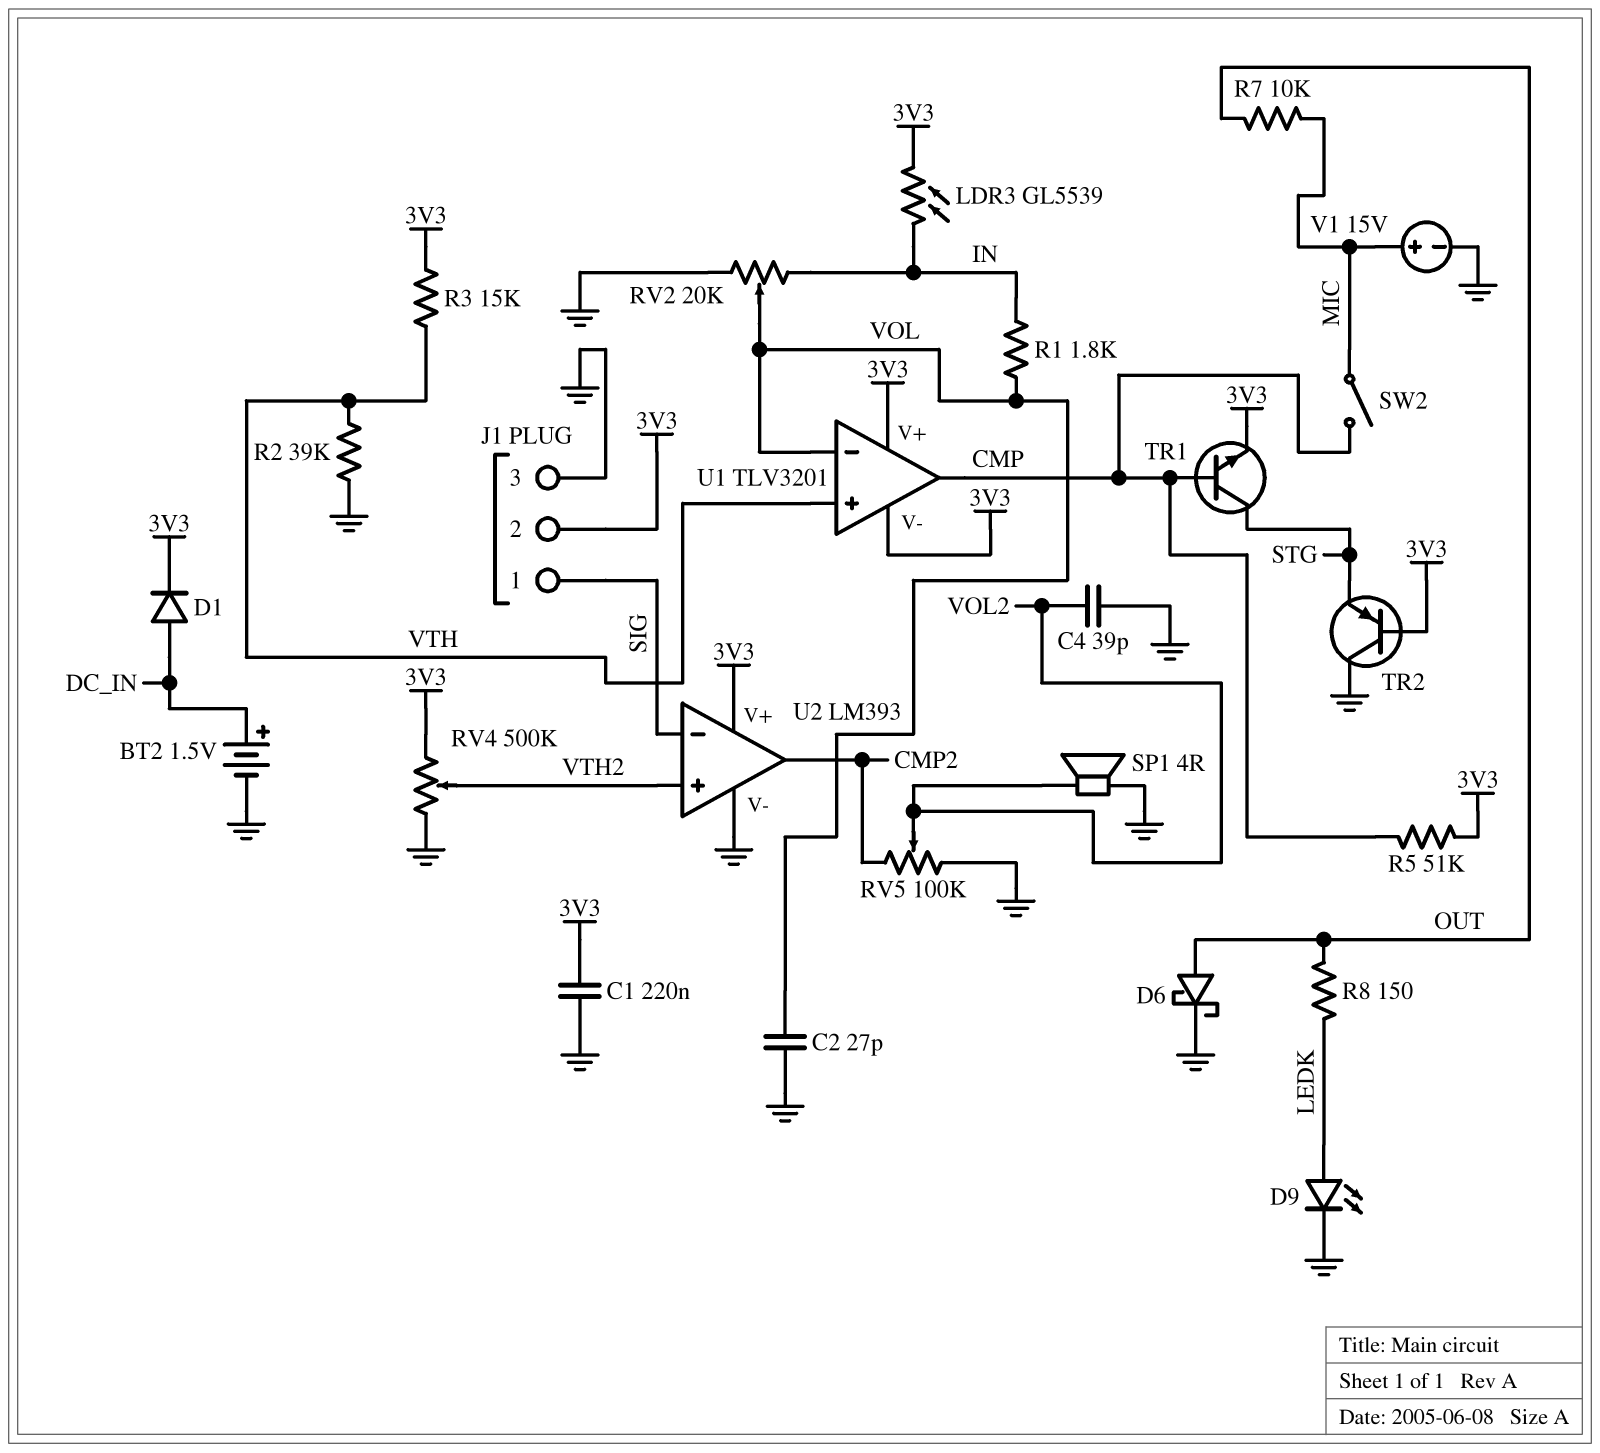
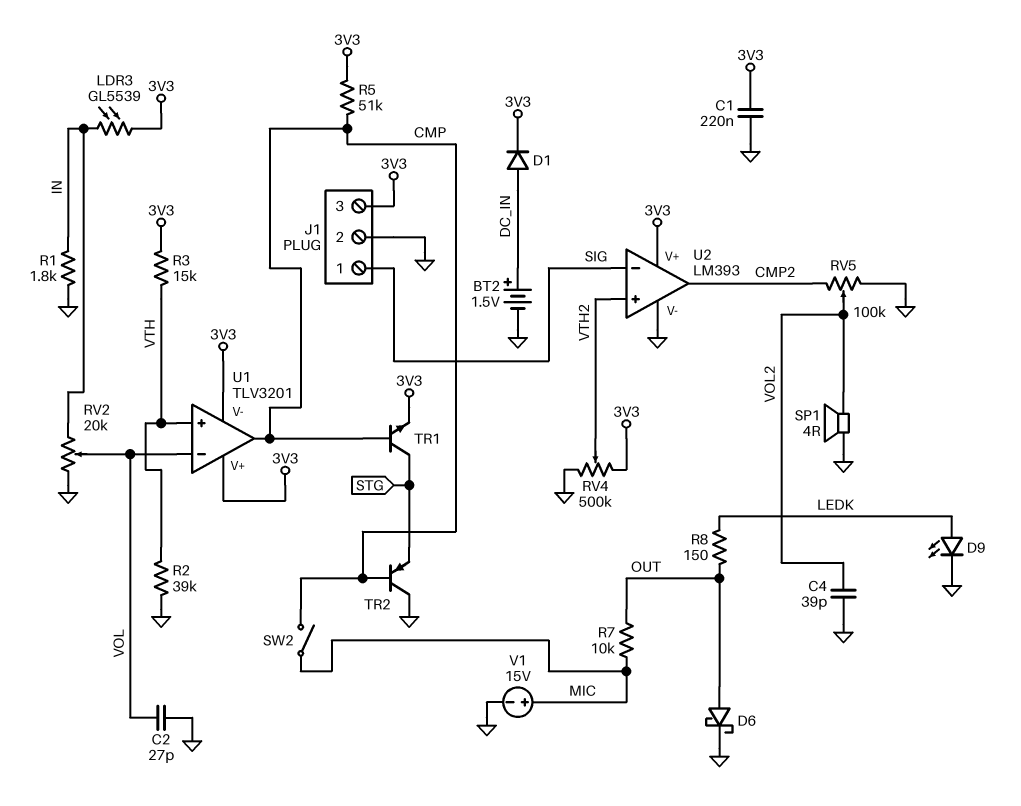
J1 pin 2: 3V3 -> GND
J1 pin 3: GND -> 3V3
R1: 1.8k (IN, VOL) -> 1.8k (GND, IN)
TR2: PNP (B 3V3, C GND, E STG) -> PNP (B CMP, C GND, E STG)

